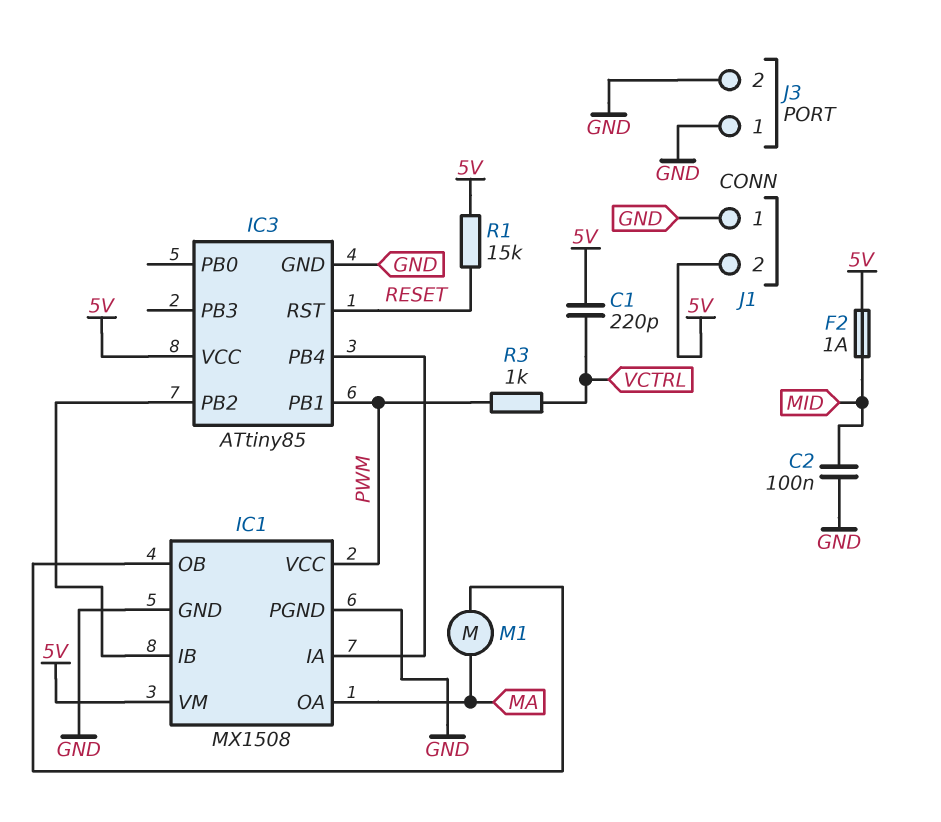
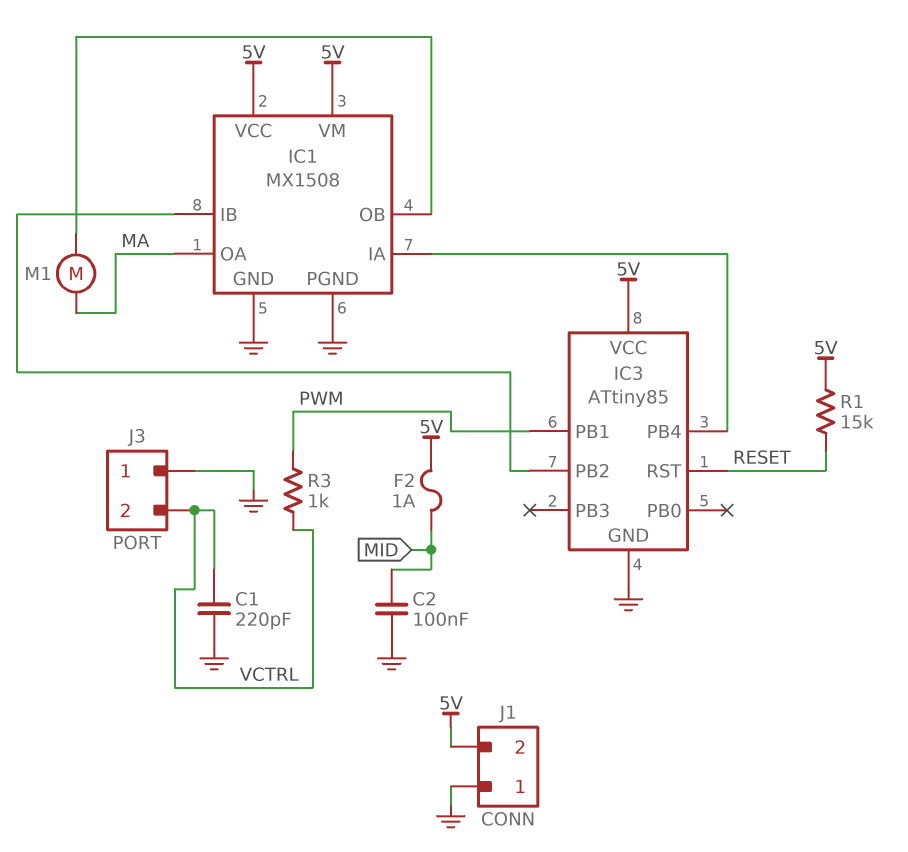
C1: 220pF (5V, VCTRL) -> 220pF (GND, VCTRL)
IC1 pin VCC: PWM -> 5V
J3 pin 2: GND -> VCTRL

